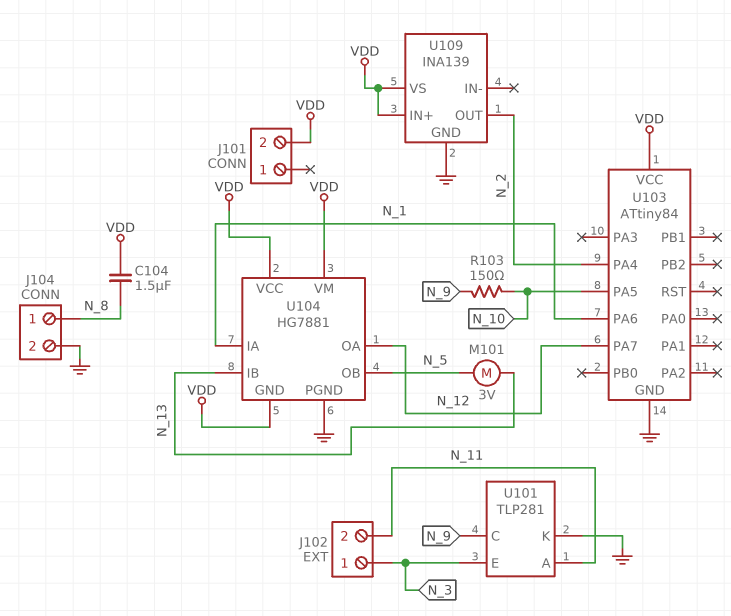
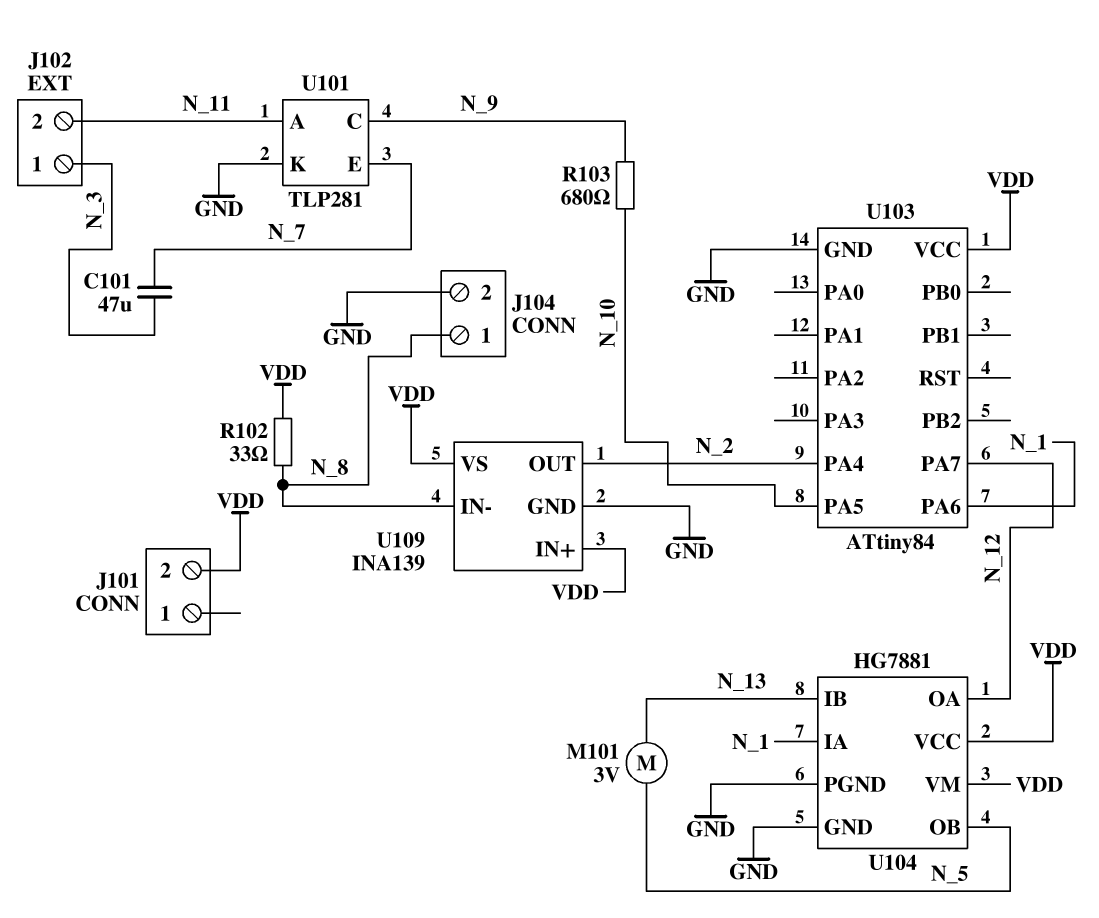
C101: none -> 47uF (N_3, N_7)
C104: 1.5uF (N_8, VDD) -> none
R102: none -> 33 (N_8, VDD)
R103: 150 (N_9, N_10) -> 680 (N_9, N_10)
U101 pin E: N_3 -> N_7
U104 pin GND: VDD -> GND
U109 pin IN-: none -> N_8

